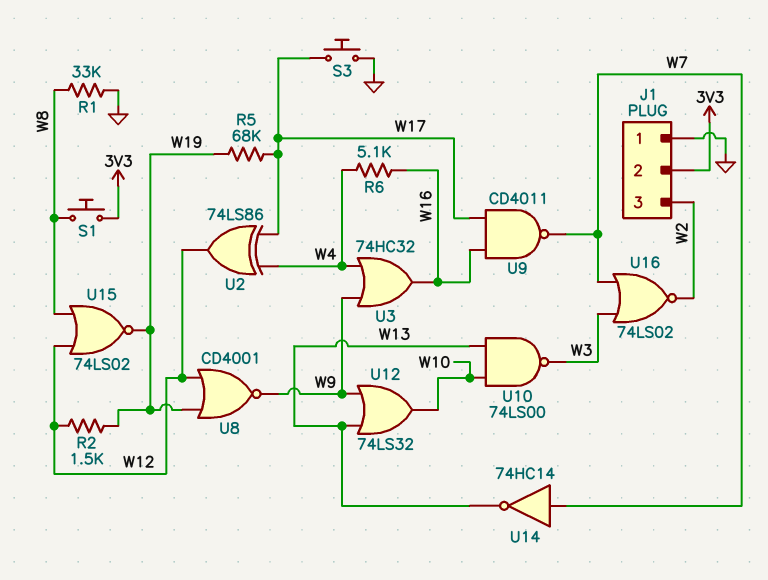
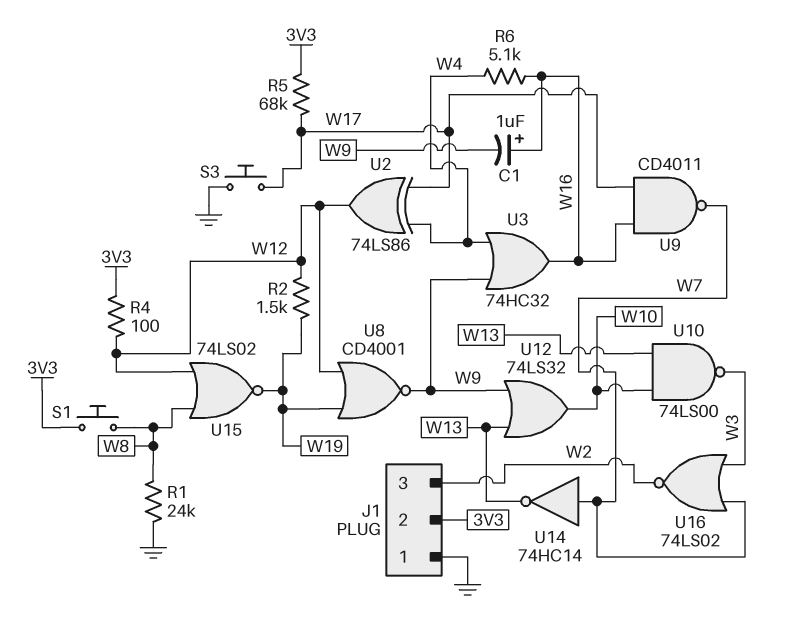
C1: none -> 1uF (plus W16, minus W9)
R1: 33k (GND, W8) -> 24k (GND, W8)
R4: none -> 100 (3V3, W12)
R5: 68k (W17, W19) -> 68k (3V3, W17)

